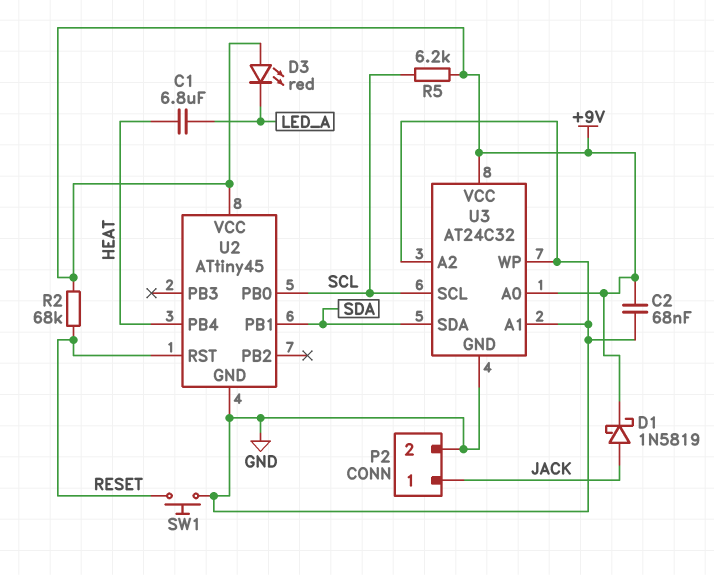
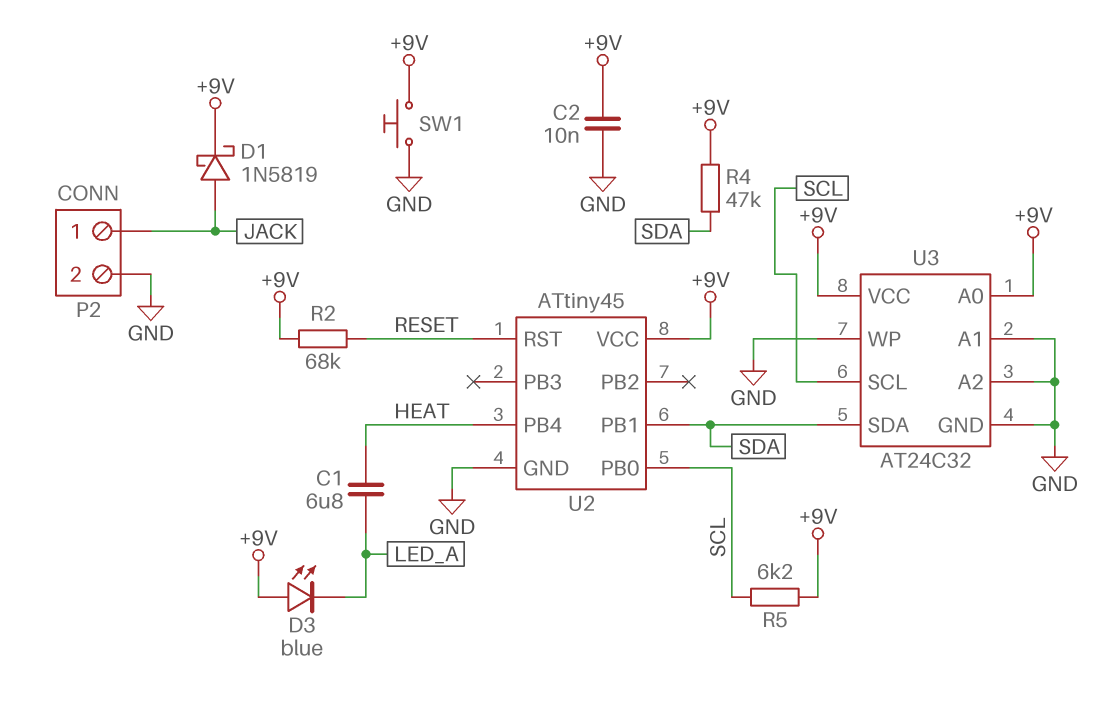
C2: 68nF (+9V, GND) -> 10nF (+9V, GND)
D3: LED red (A +9V, K LED_A) -> LED blue (A +9V, K LED_A)
R4: none -> 47k (+9V, SDA)
SW1: button (GND, RESET) -> button (+9V, GND)

